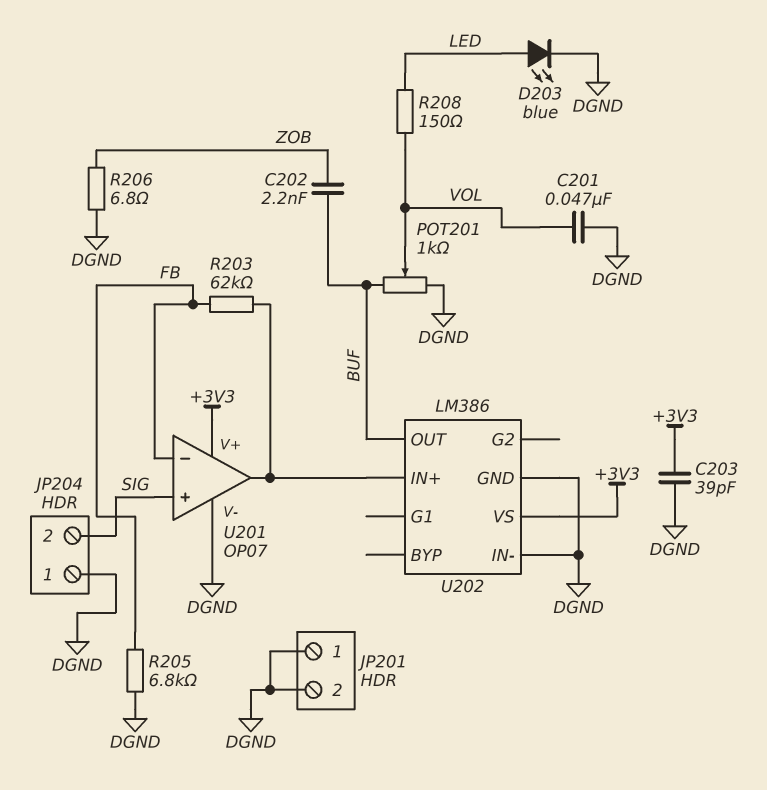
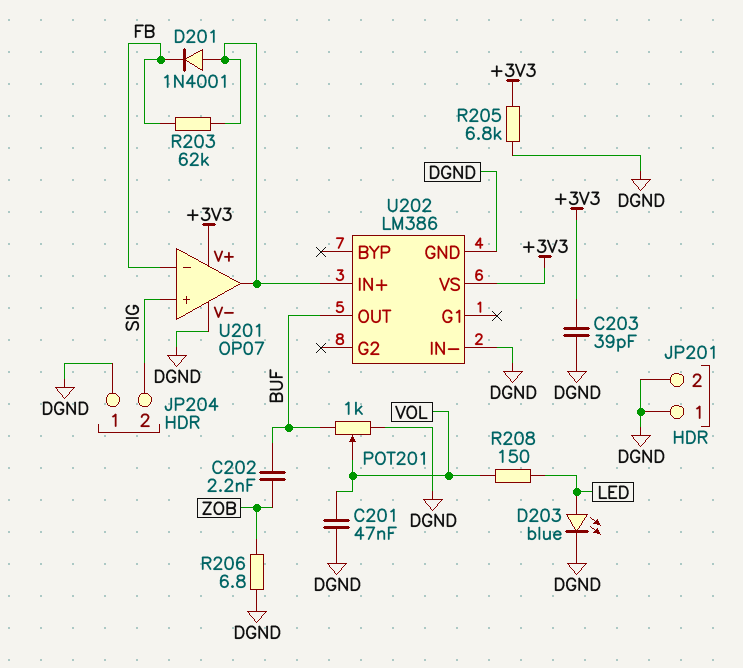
D201: none -> diode 1N4001 (A U201/out, K FB)
R205: 6.8k (DGND, FB) -> 6.8k (+3V3, DGND)

